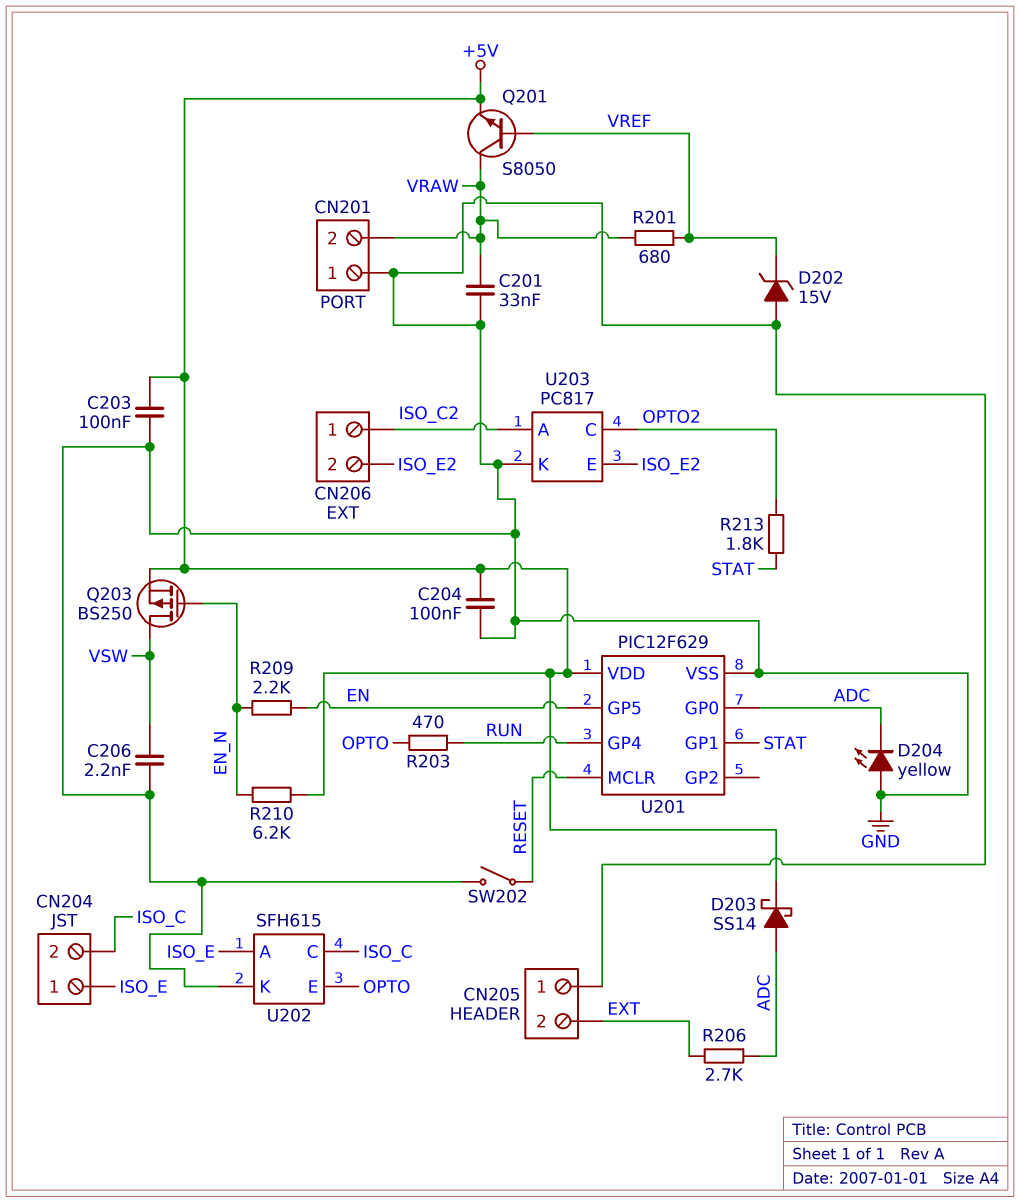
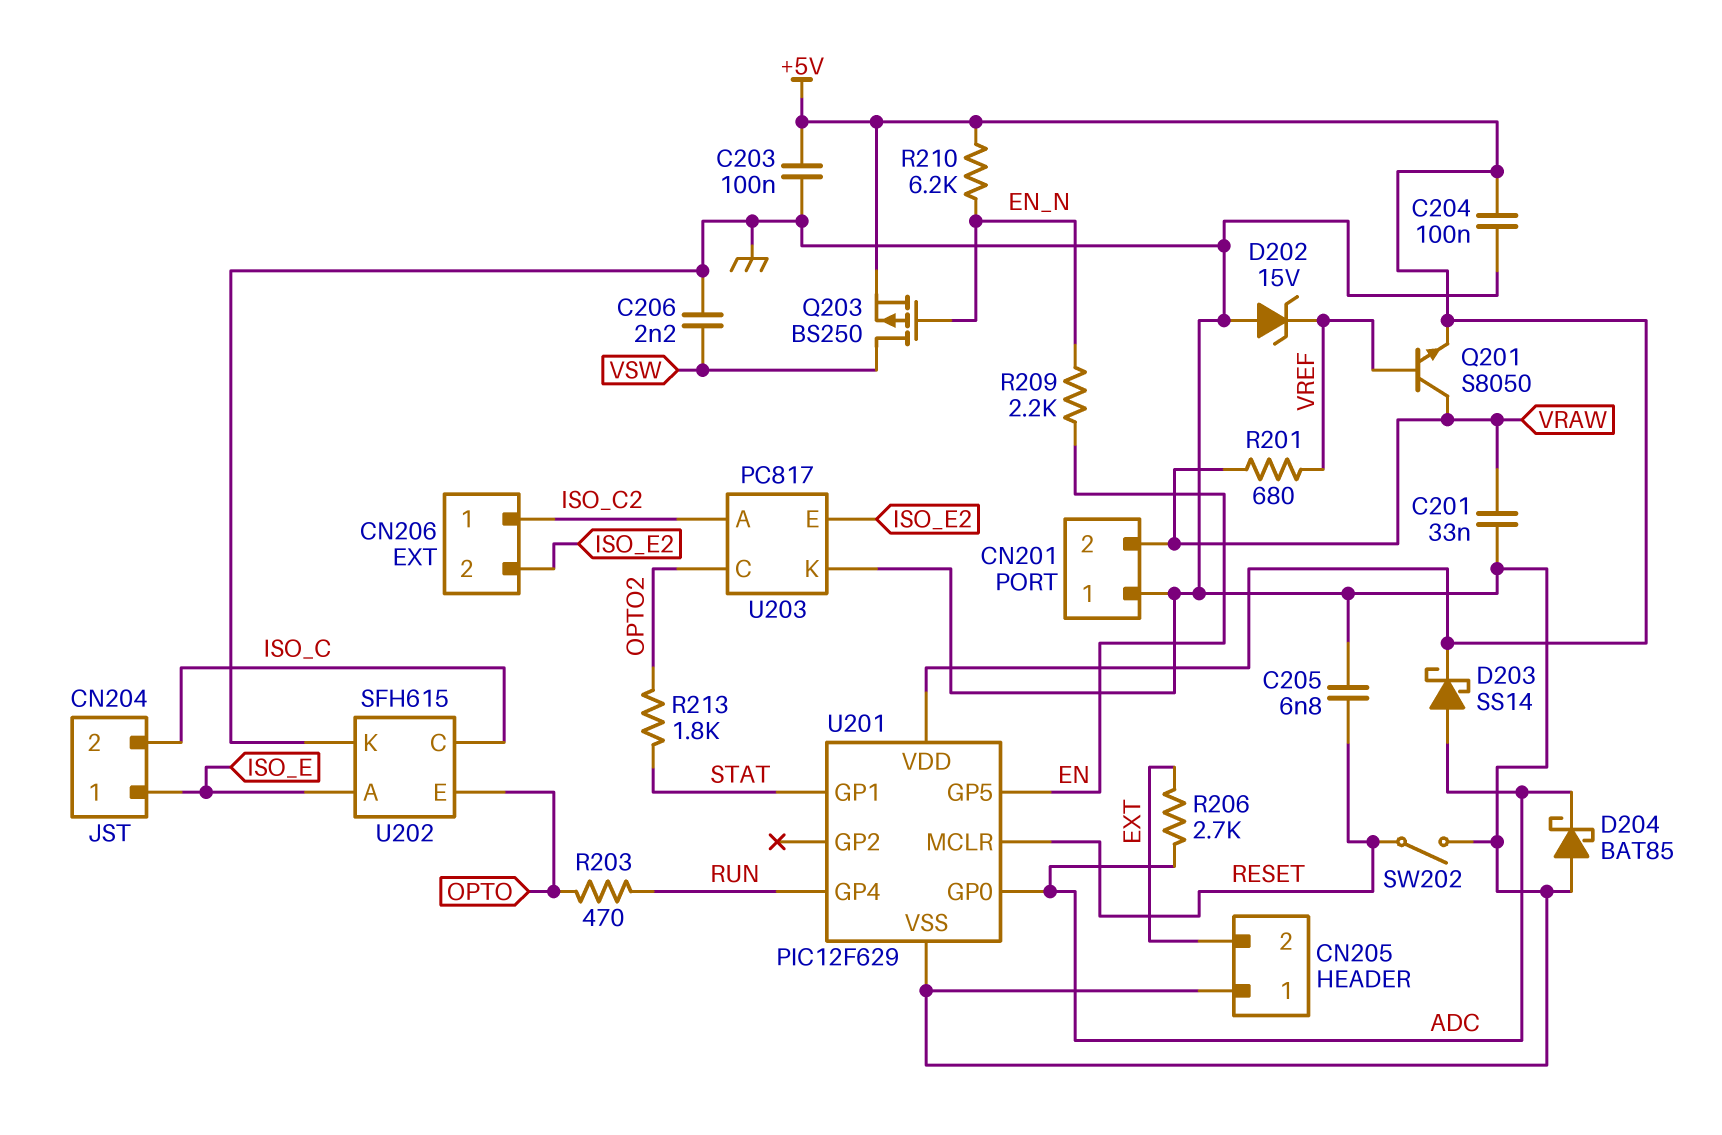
C205: none -> 6.8nF (GND, RESET)
D204: LED yellow (A GND, K ADC) -> schottky BAT85 (A GND, K ADC)

